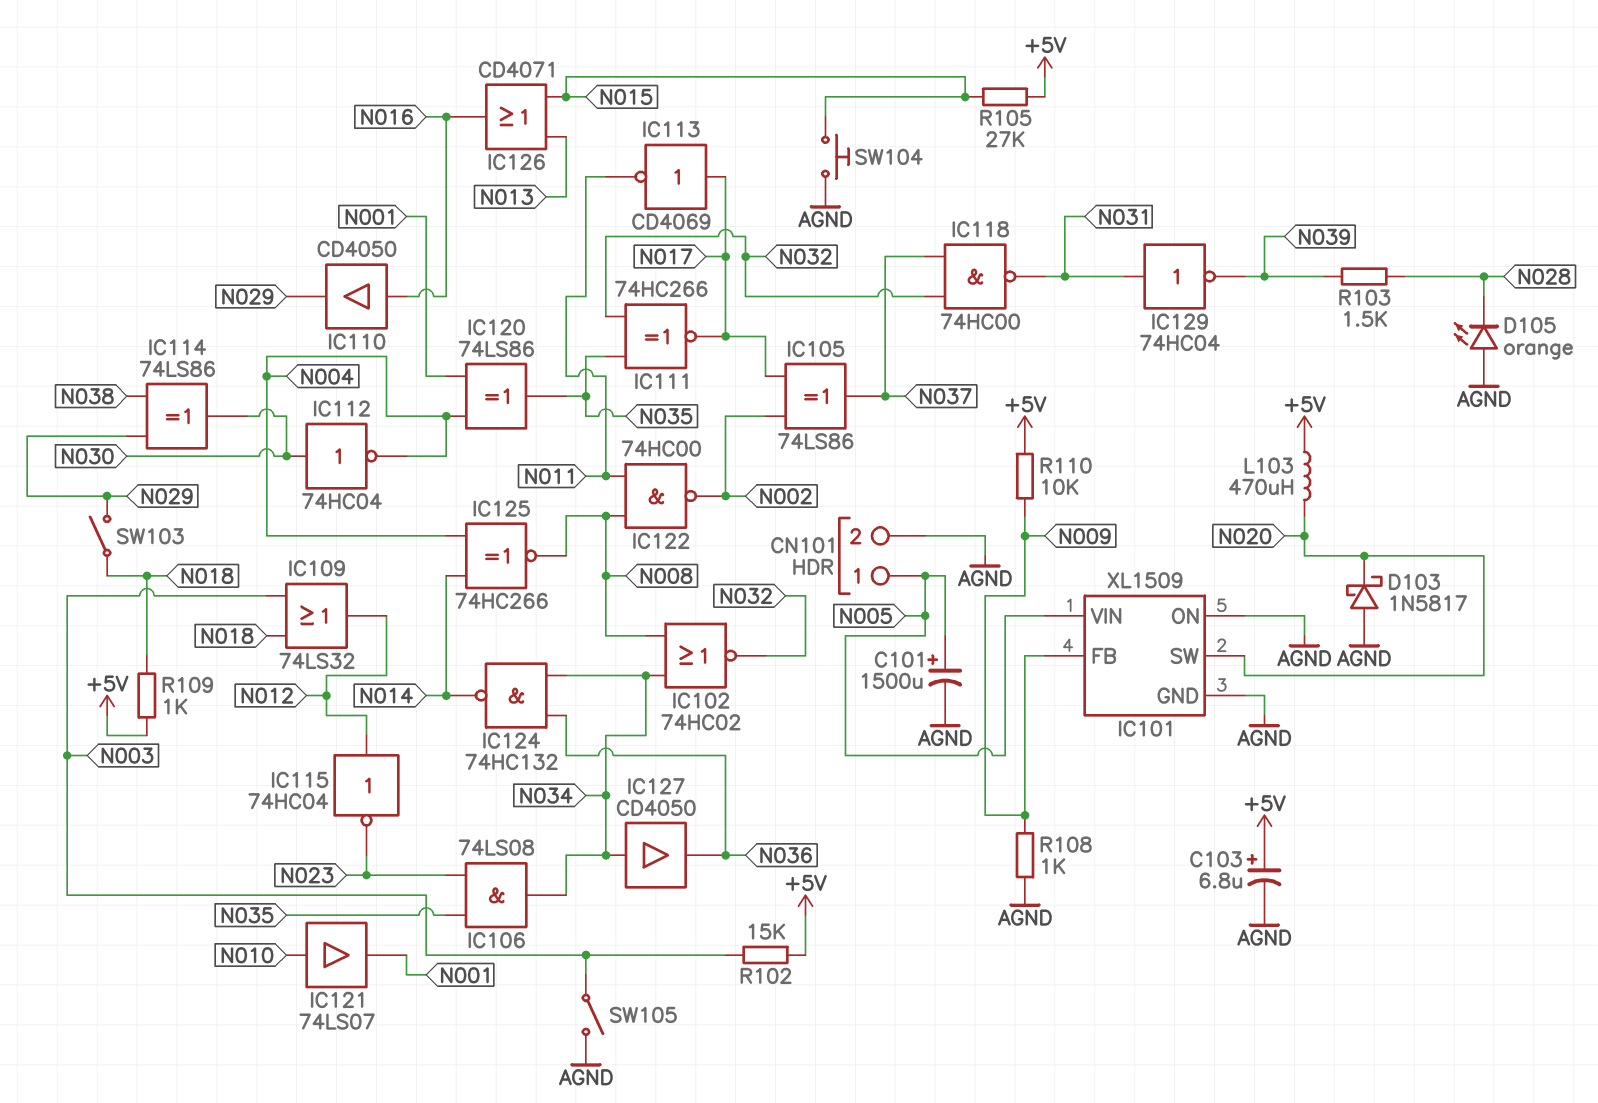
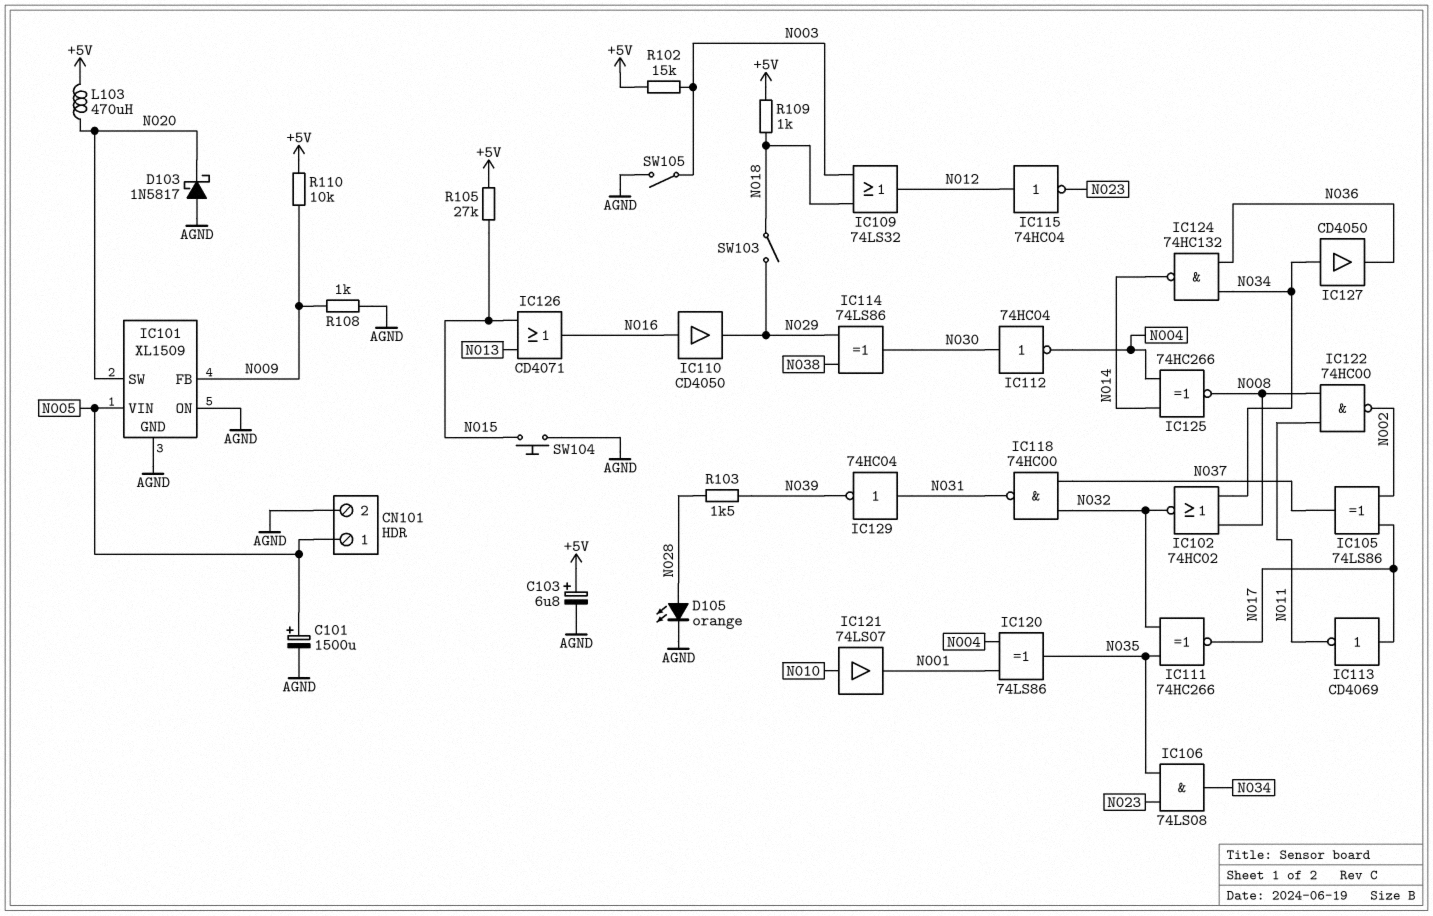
D105: LED orange (A AGND, K N028) -> LED orange (A N028, K AGND)

